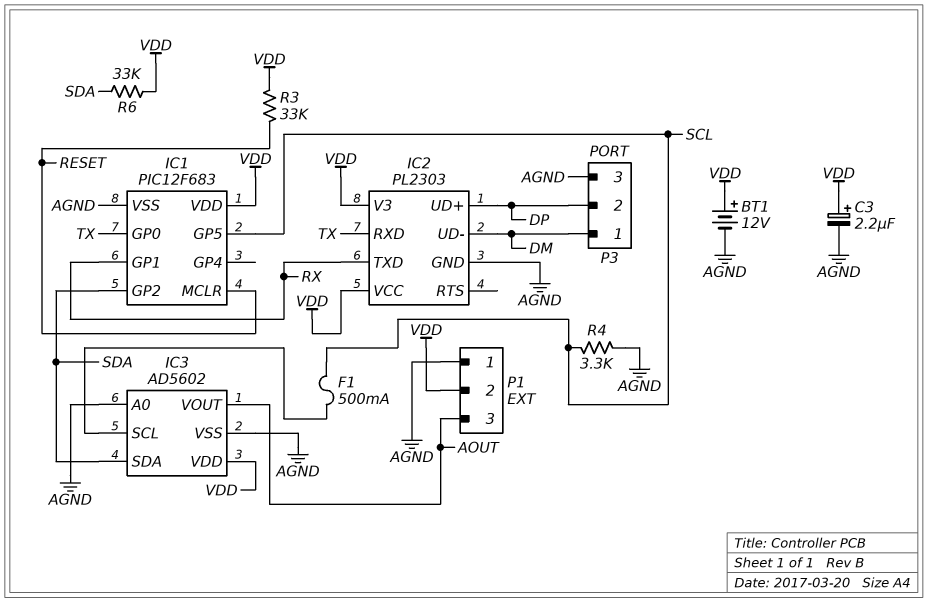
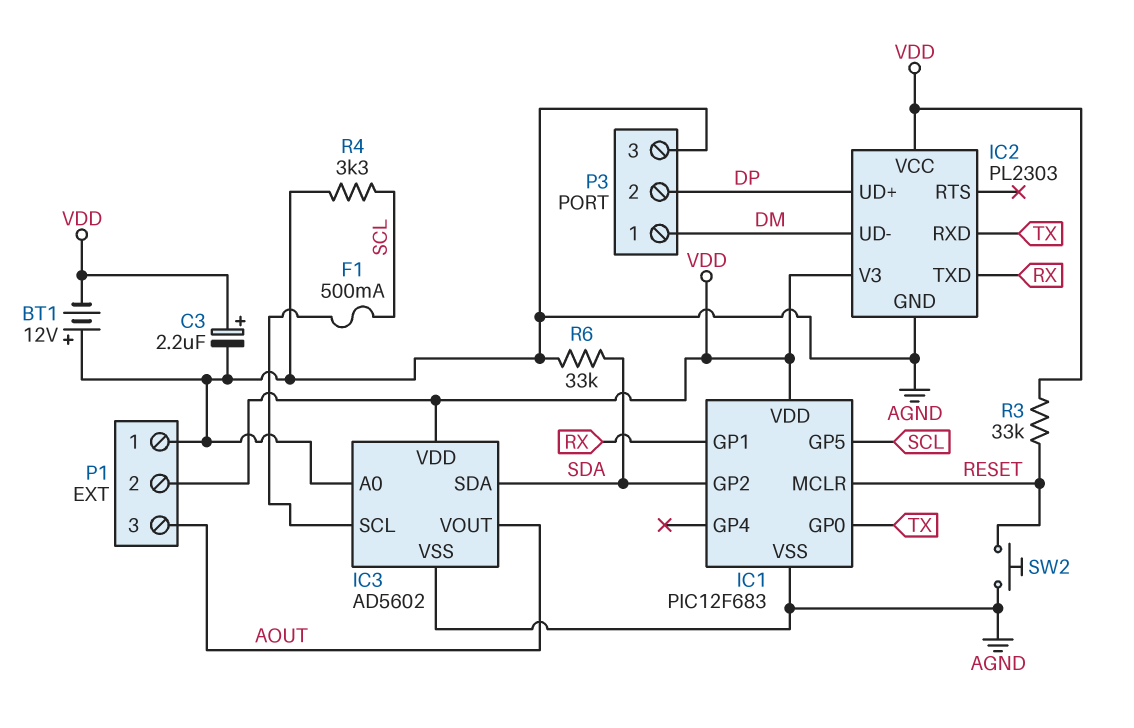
BT1: 12V (plus VDD, minus AGND) -> 12V (plus AGND, minus VDD)
R6: 33k (SDA, VDD) -> 33k (AGND, SDA)
SW2: none -> button (AGND, RESET)

